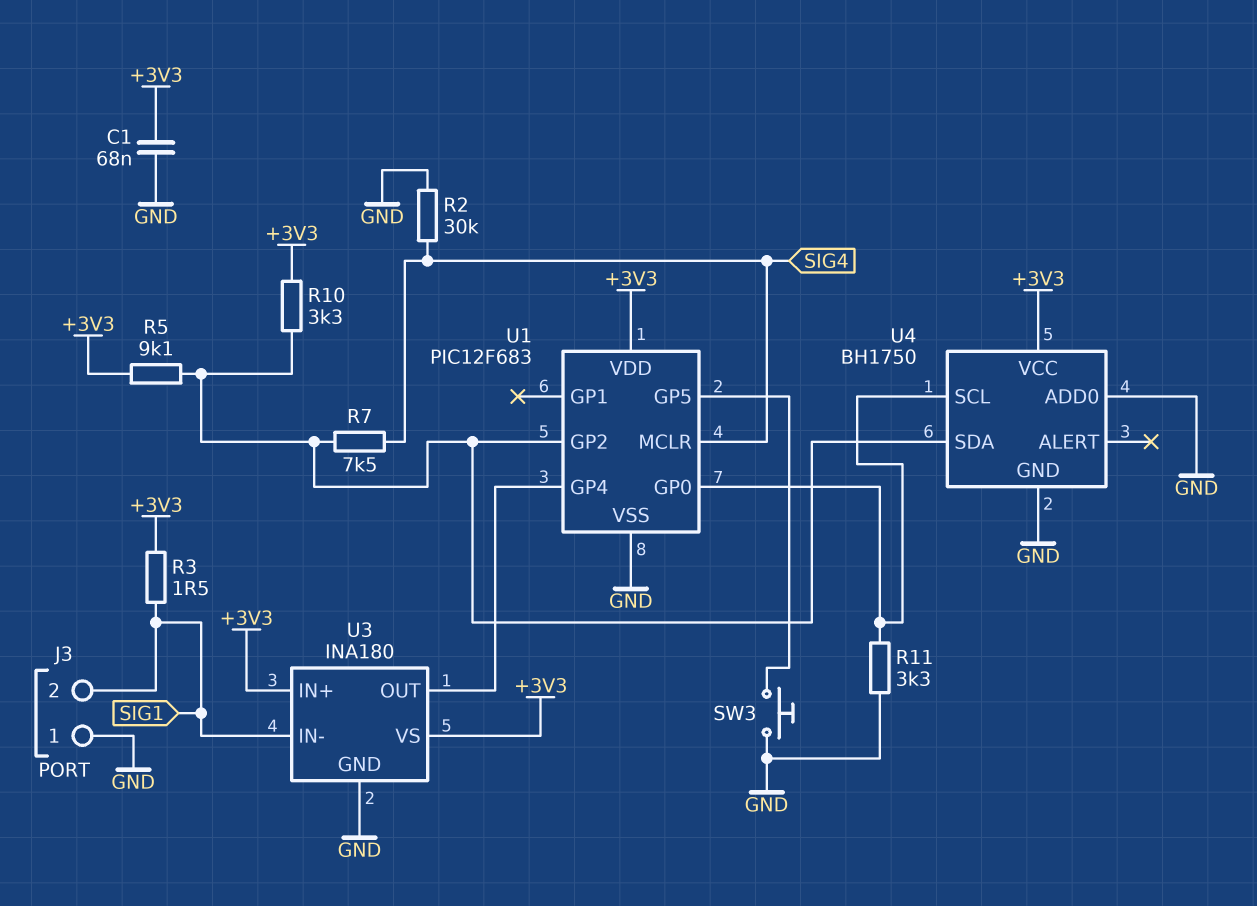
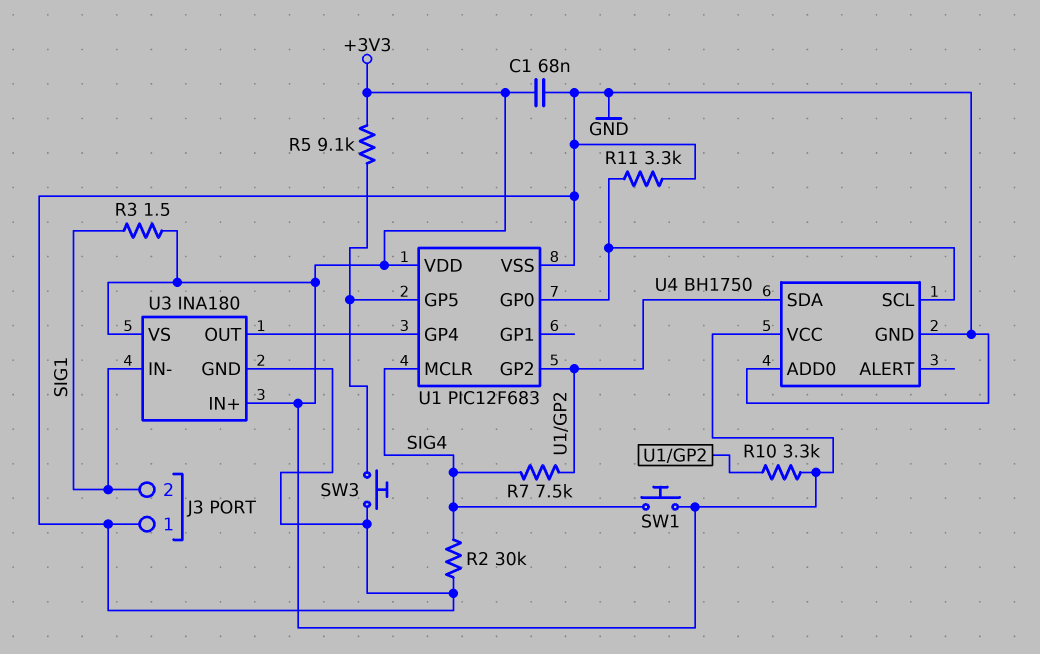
R5: 9.1k (+3V3, U1/GP2) -> 9.1k (+3V3, U1/GP5)
SW1: none -> button (+3V3, SIG4)

